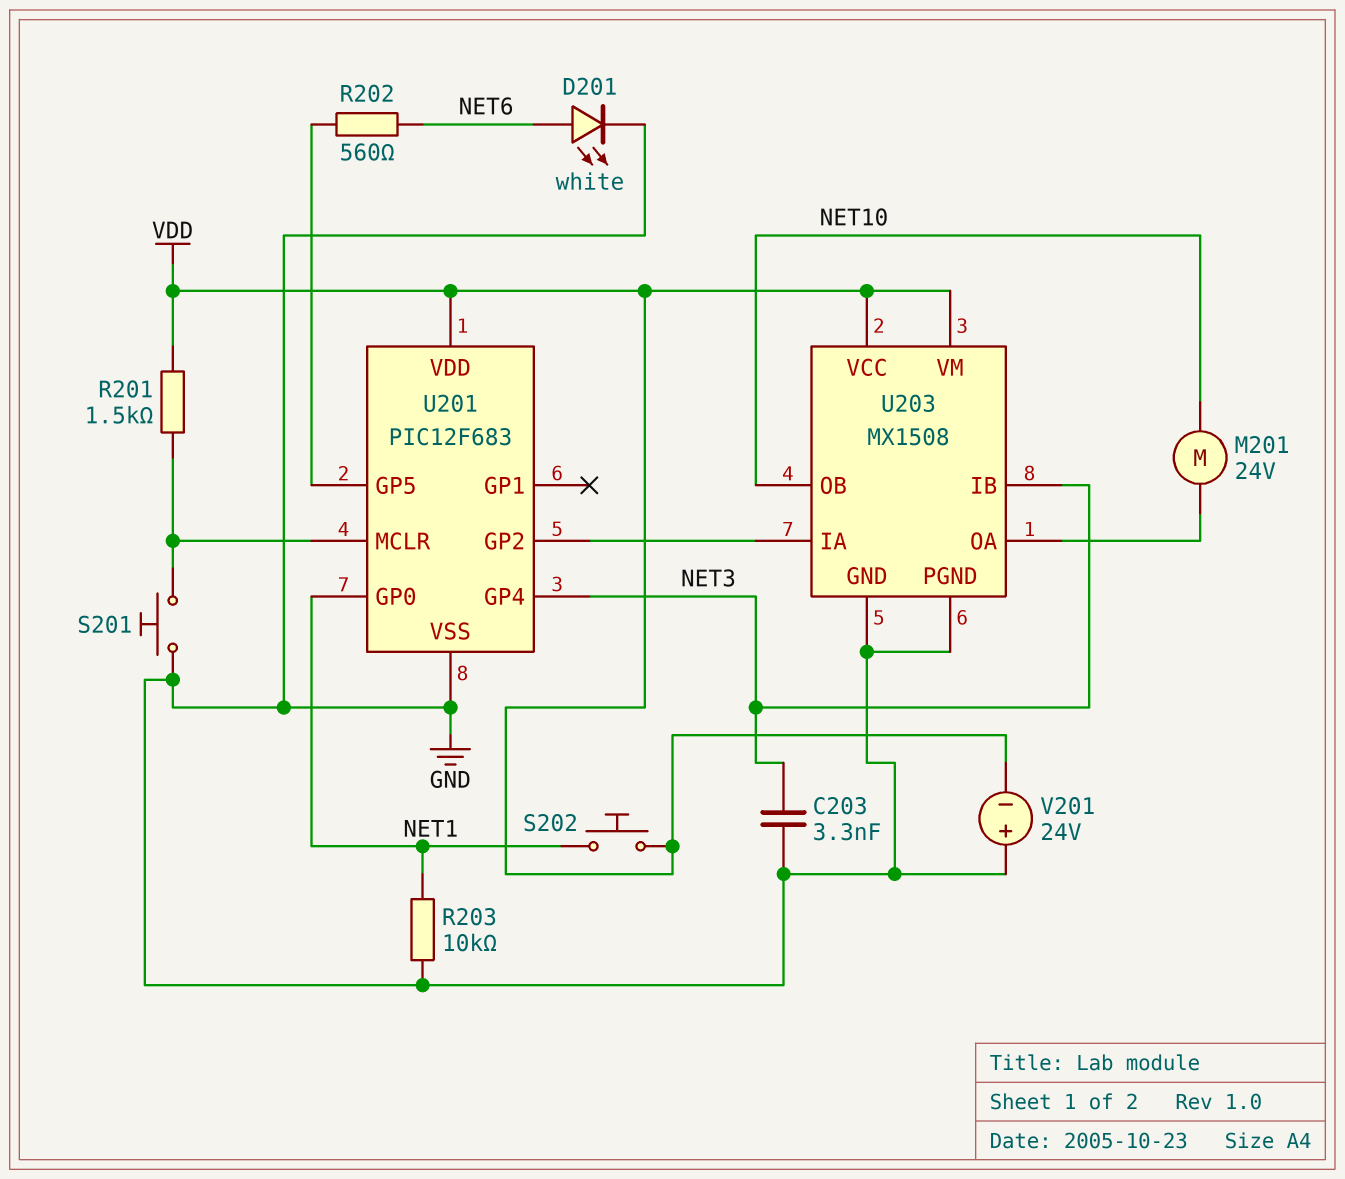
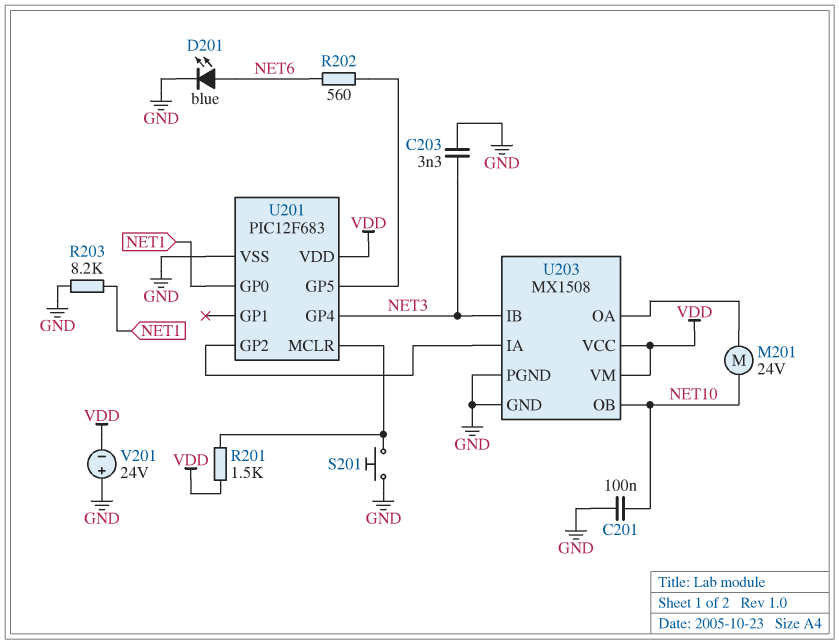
C201: none -> 100nF (GND, NET10)
D201: LED white (A NET6, K GND) -> LED blue (A NET6, K GND)
R203: 10k (GND, NET1) -> 8.2k (GND, NET1)
S202: button (NET1, VDD) -> none

